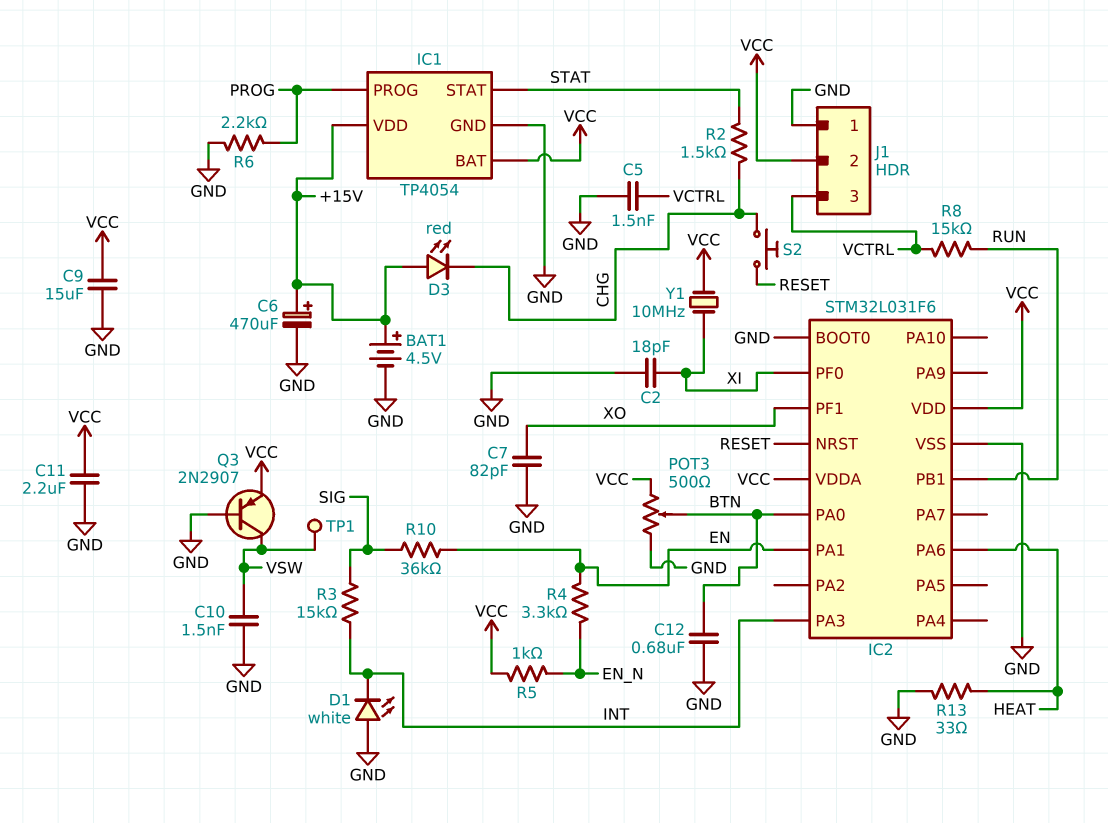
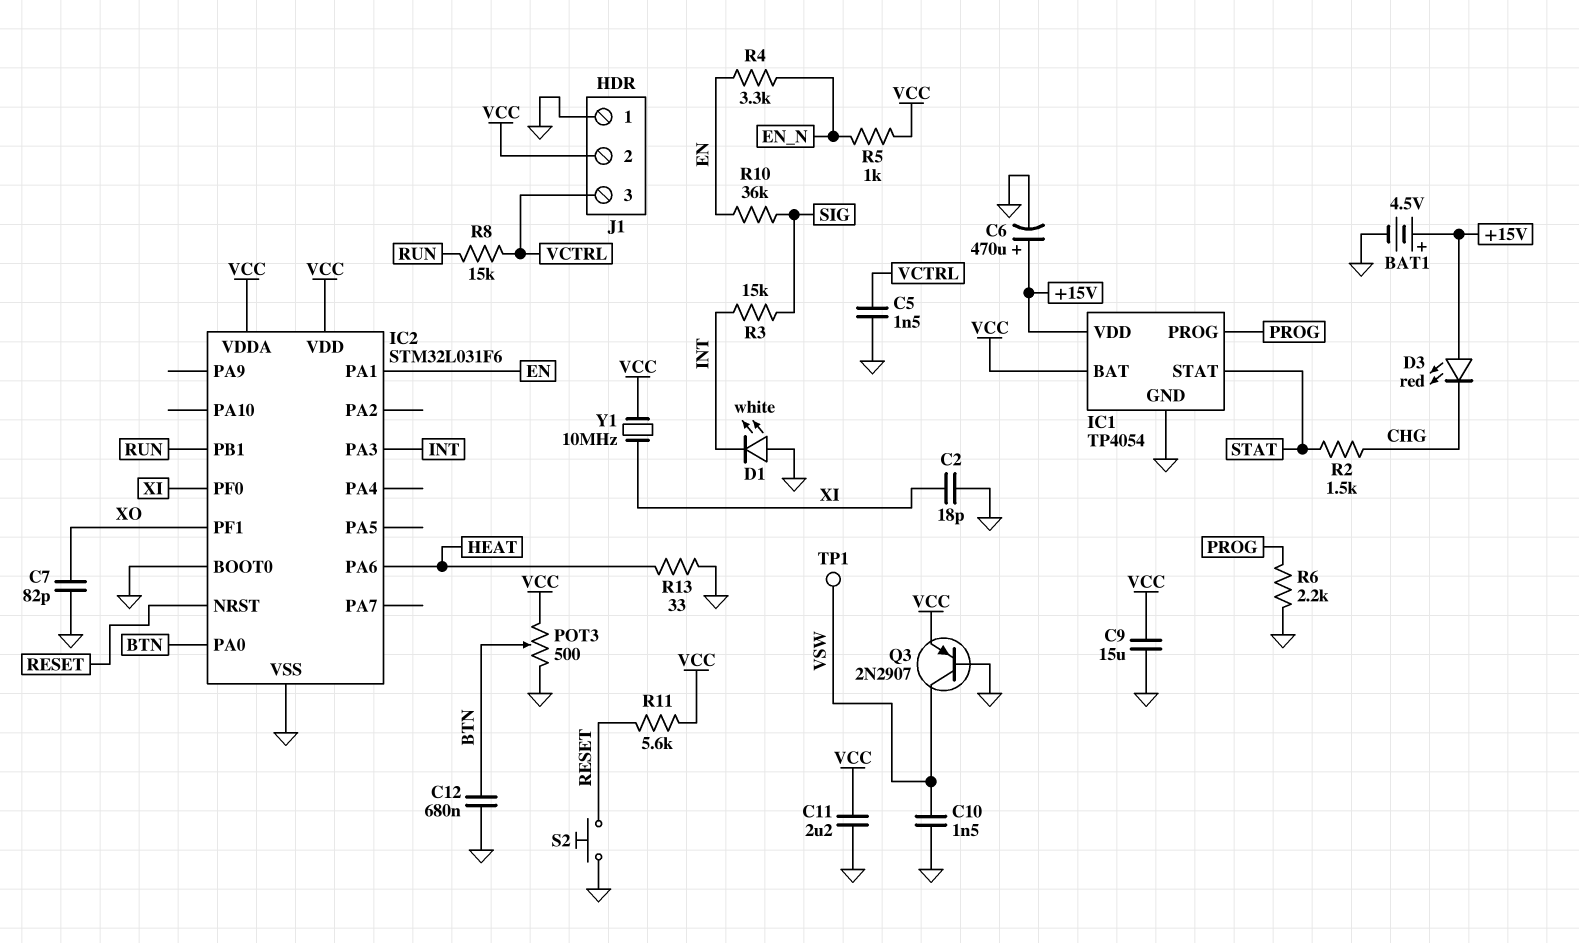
R11: none -> 5.6k (RESET, VCC)
S2: button (CHG, RESET) -> button (GND, RESET)

